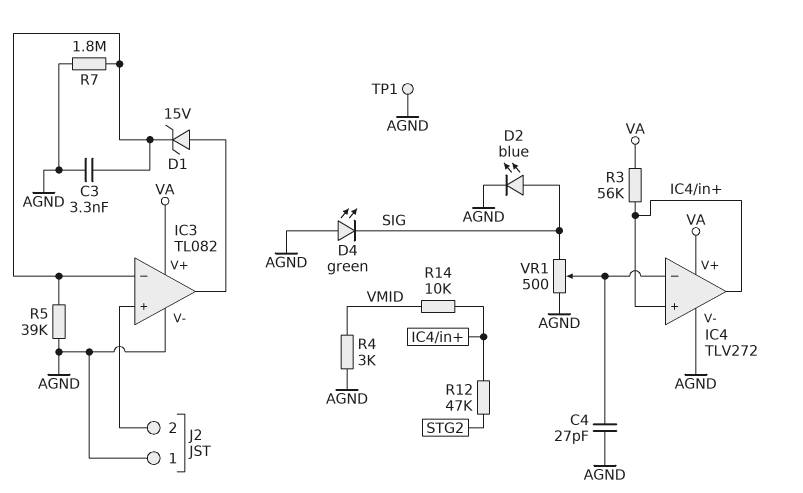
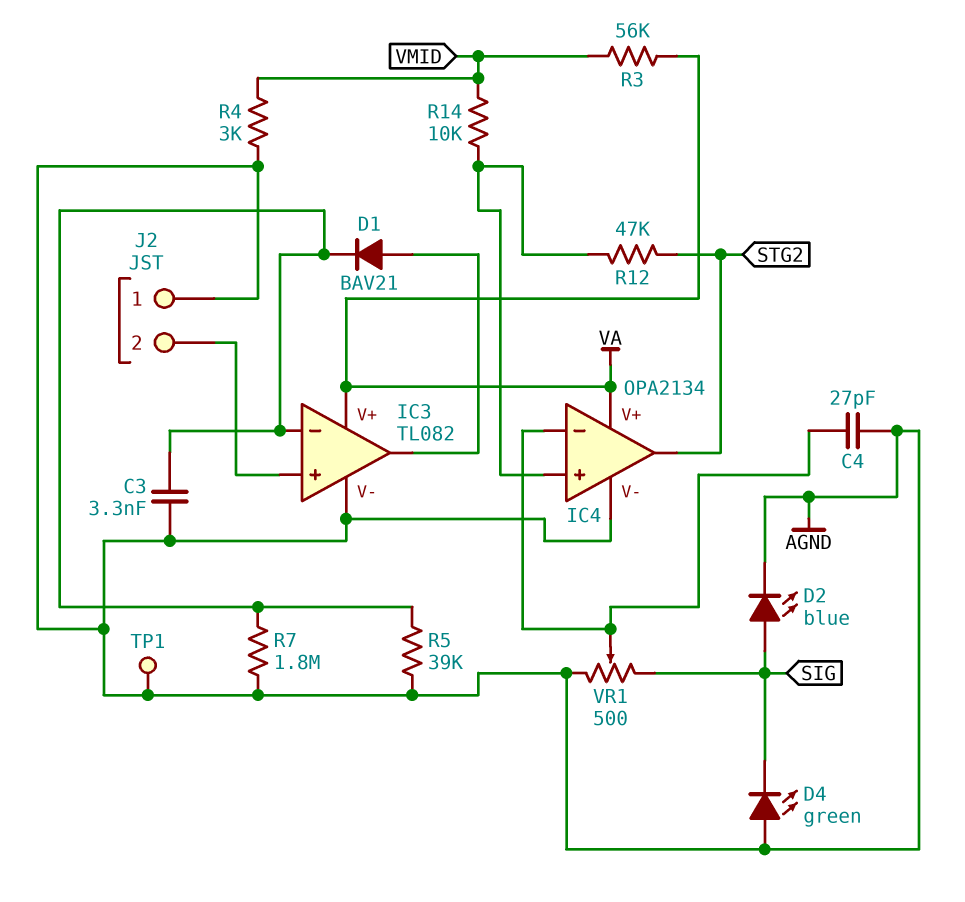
D1: zener 15V (A IC3/out, K IC3/in-) -> diode BAV21 (A IC3/out, K IC3/in-)
IC4: TLV272 -> OPA2134
IC4 pin out: IC4/in+ -> STG2
R3: 56k (IC4/in+, VA) -> 56k (VA, VMID)

